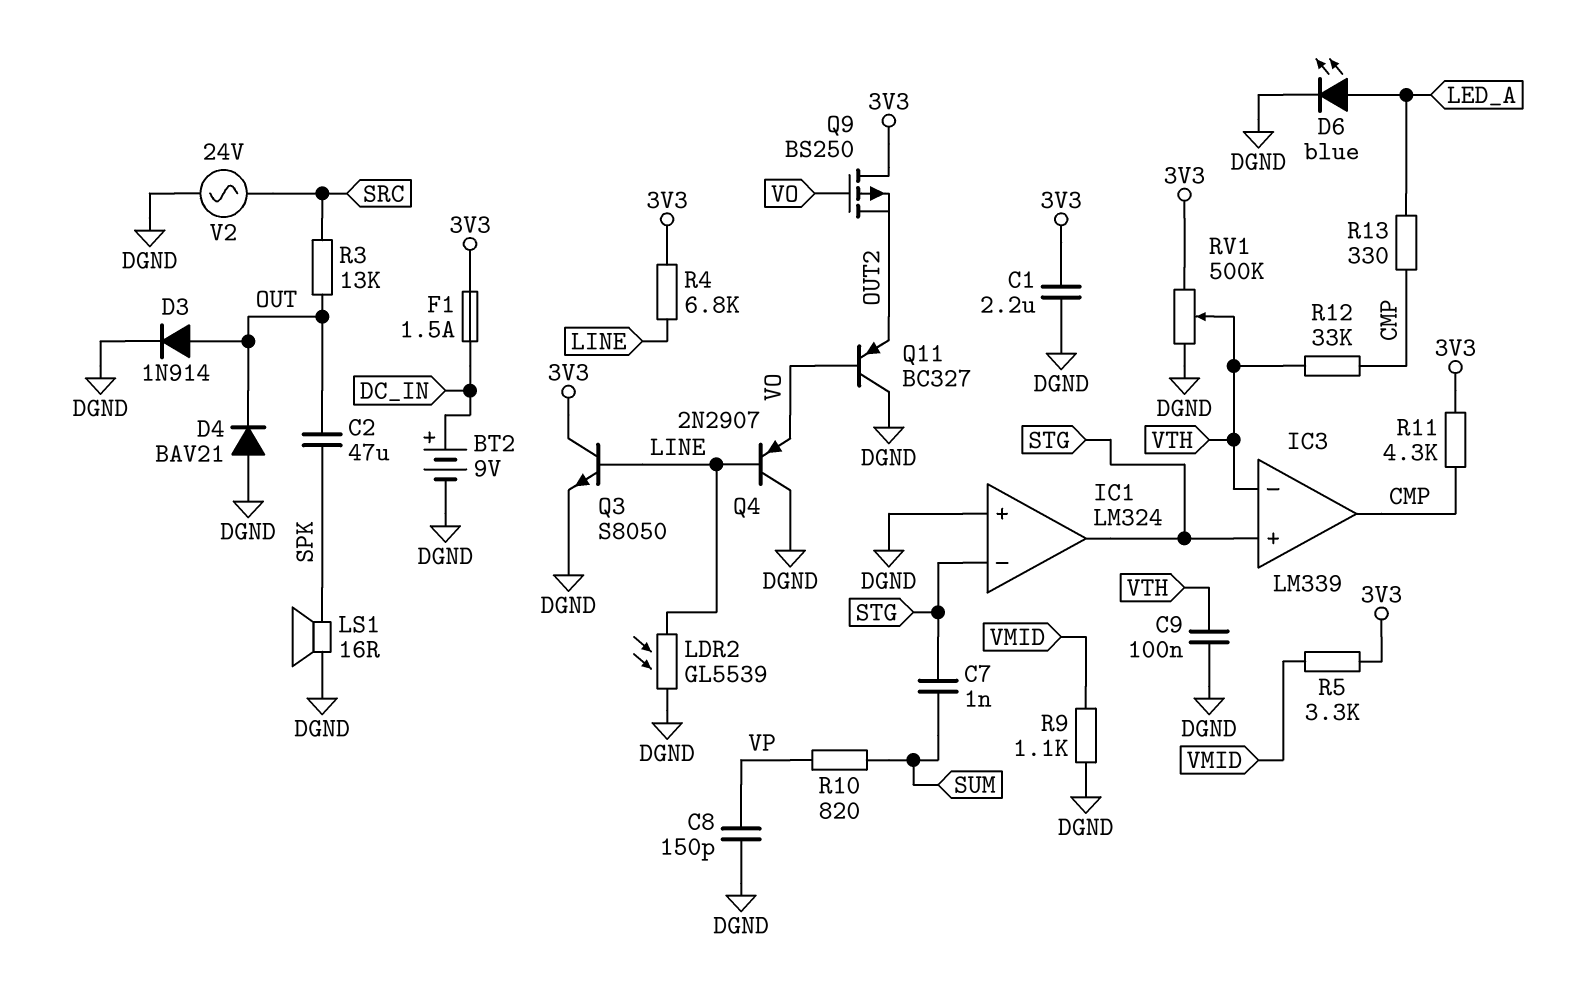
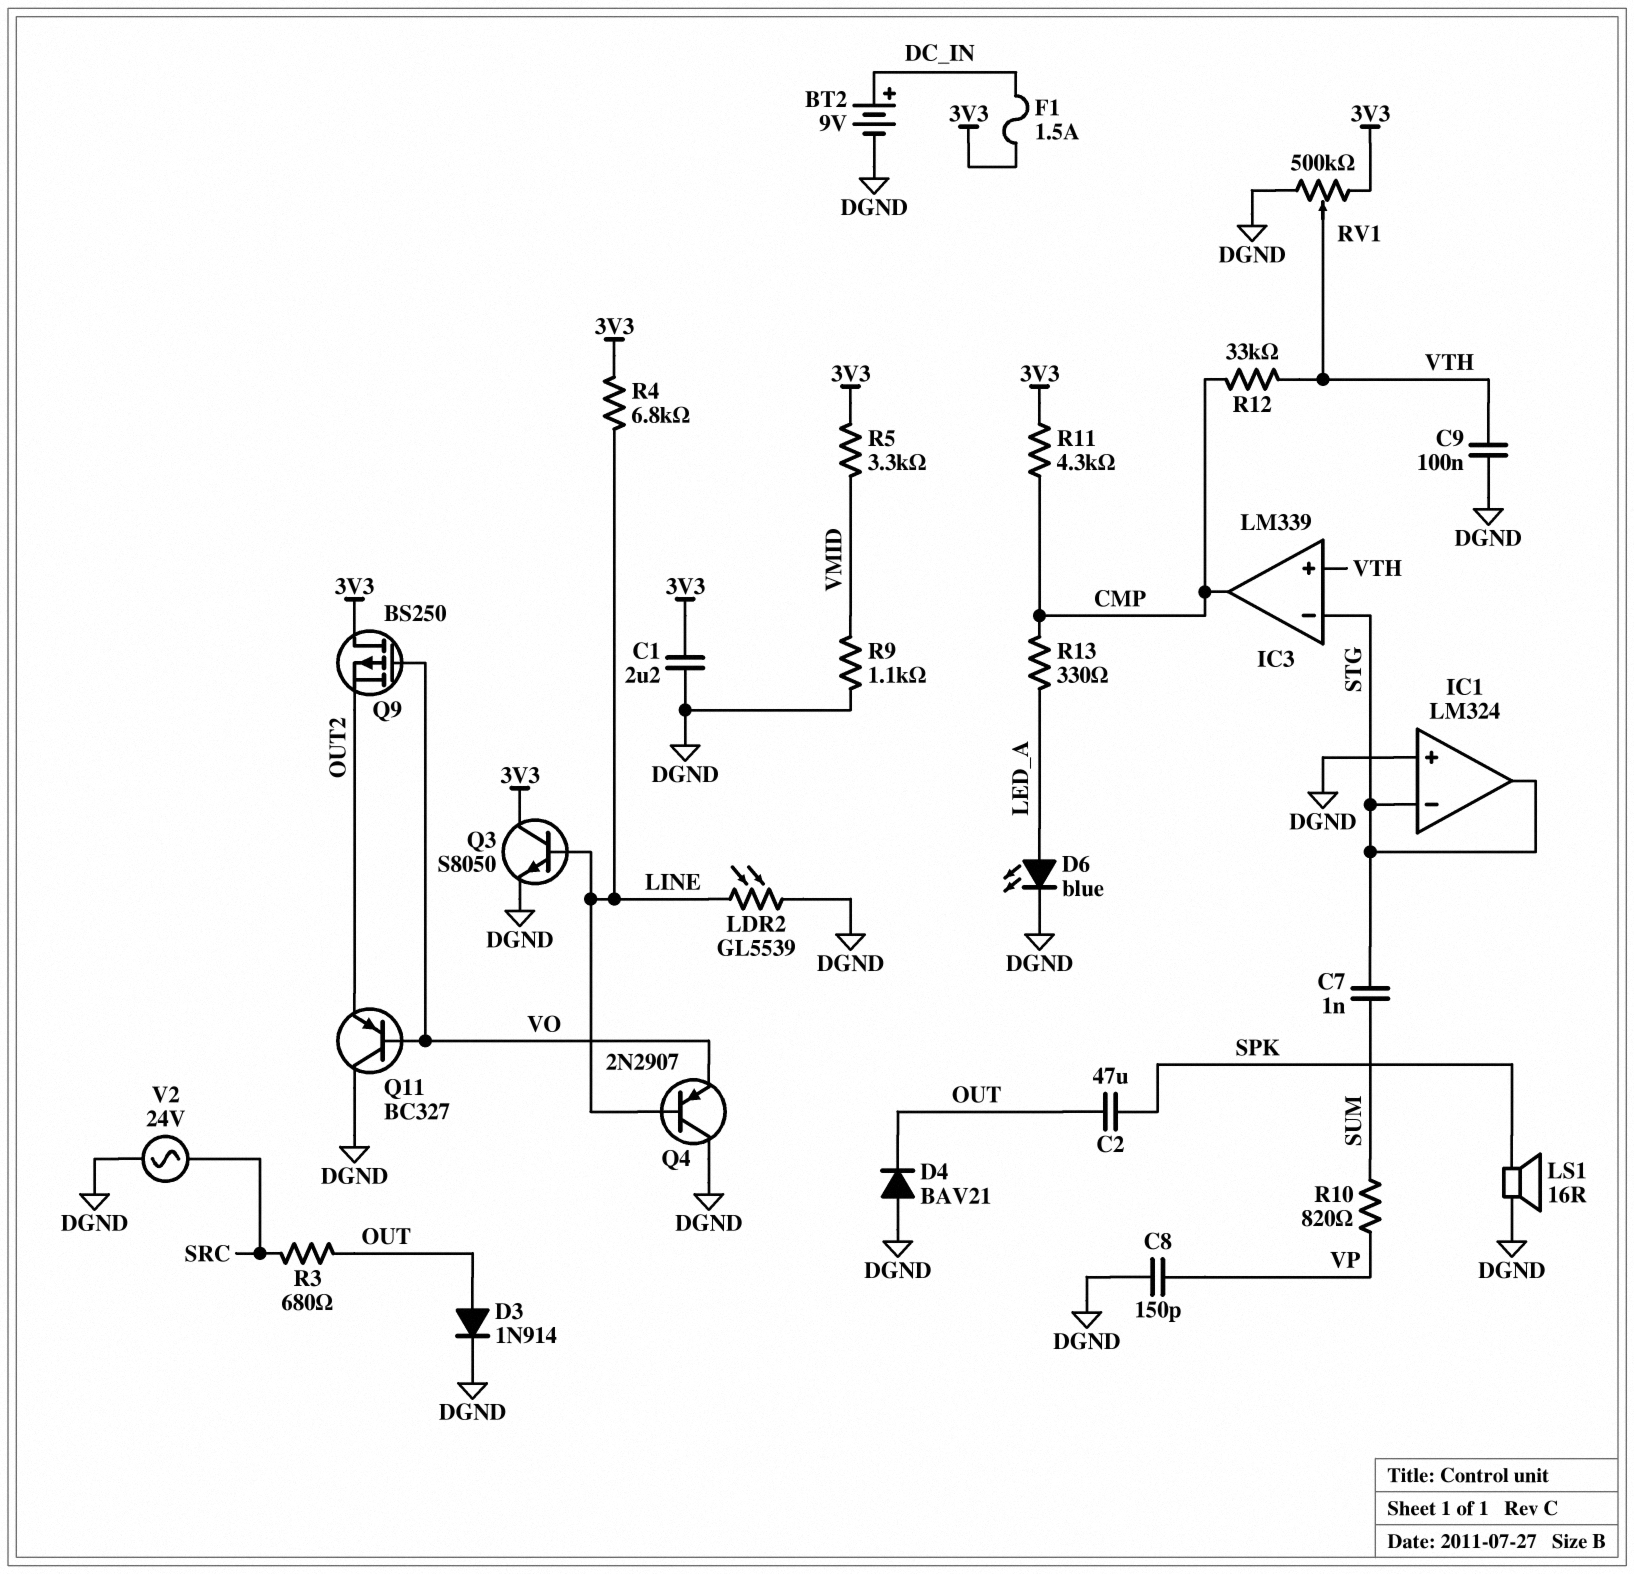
IC3 pin in+: STG -> VTH
IC3 pin in-: VTH -> STG
R3: 13k (OUT, SRC) -> 680 (OUT, SRC)

